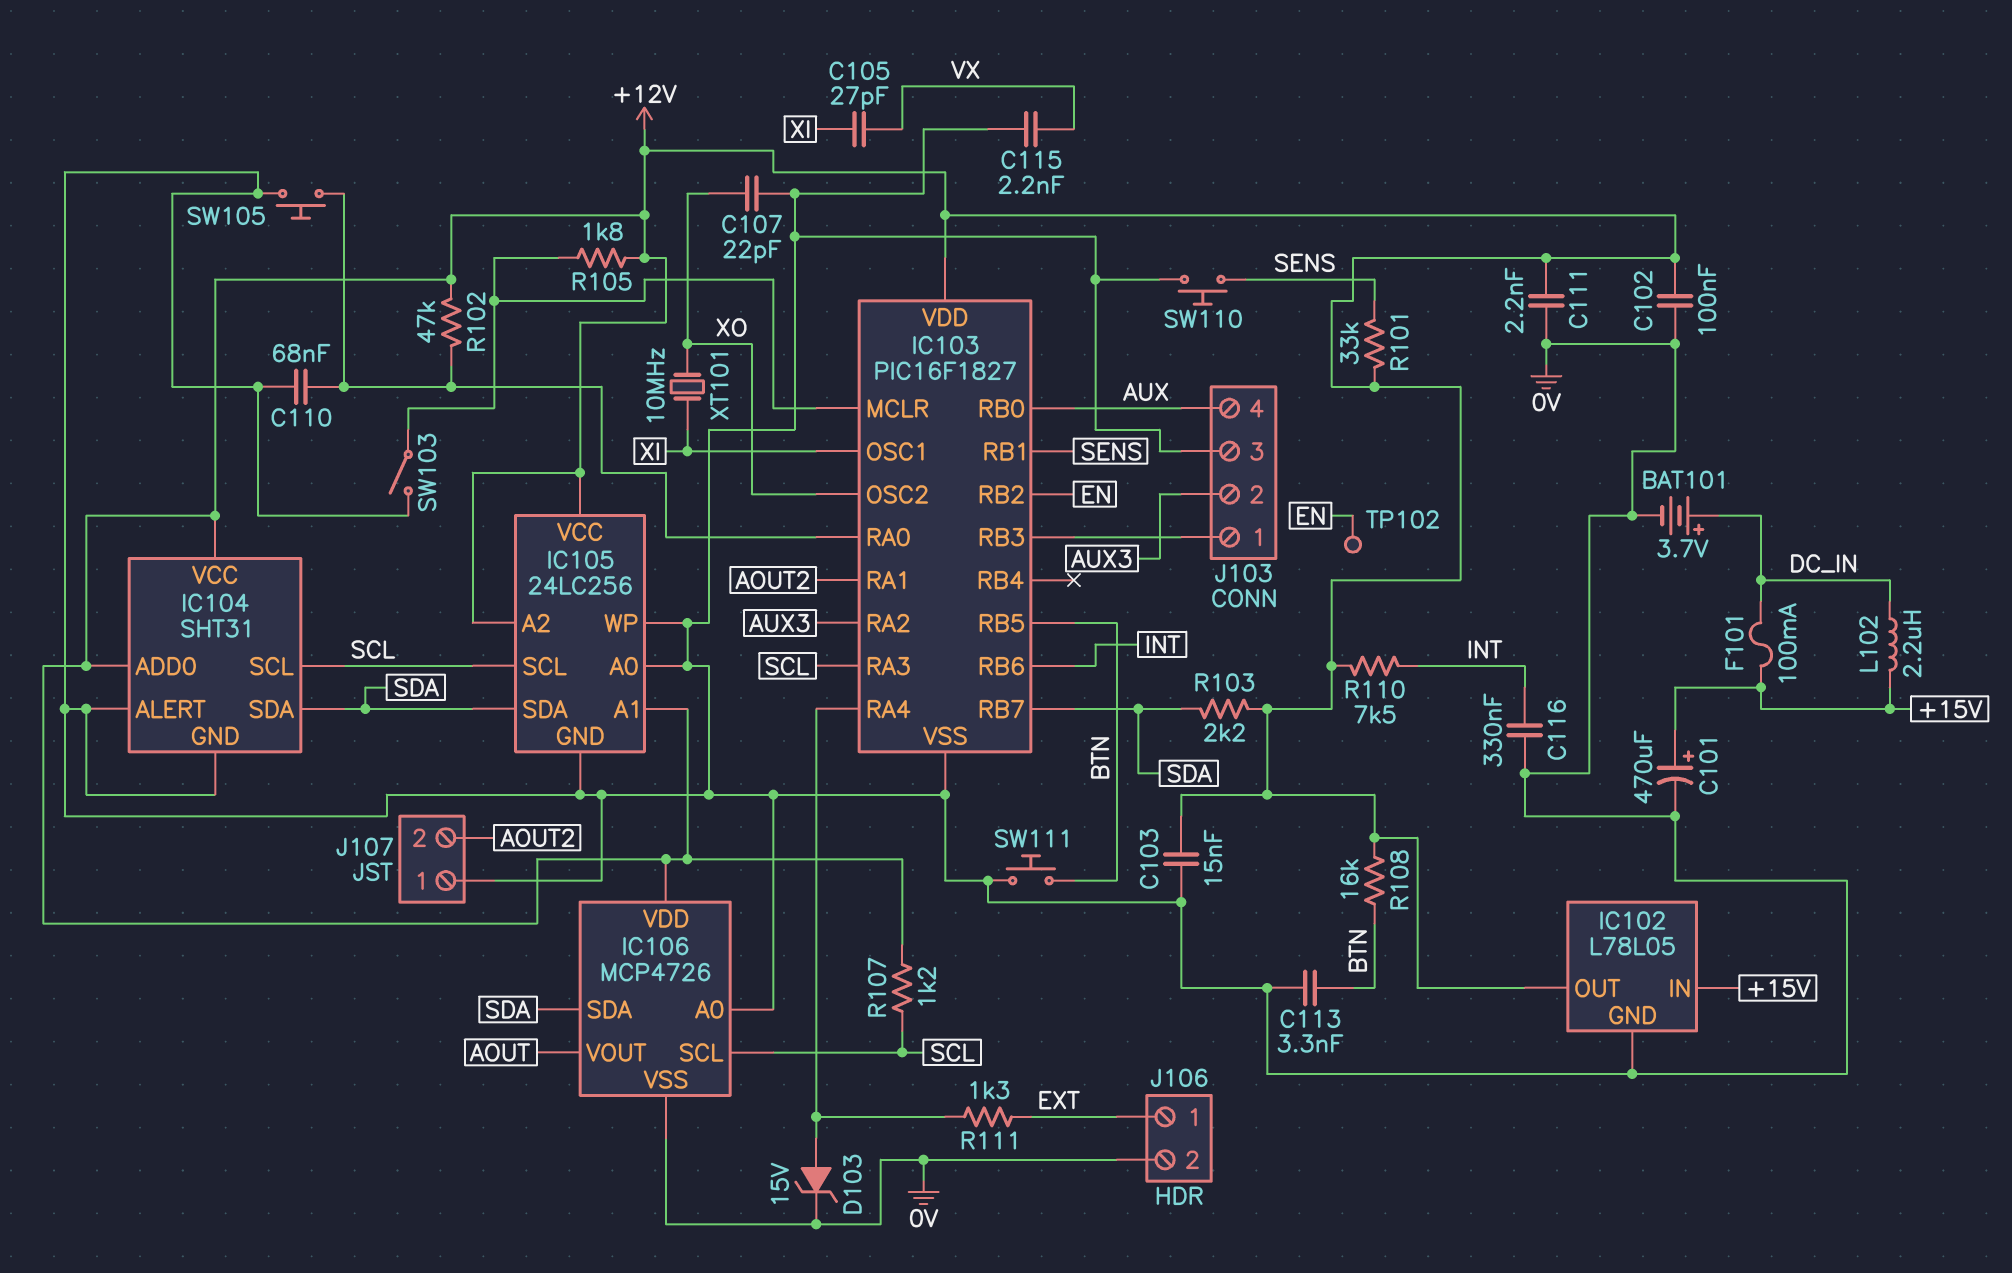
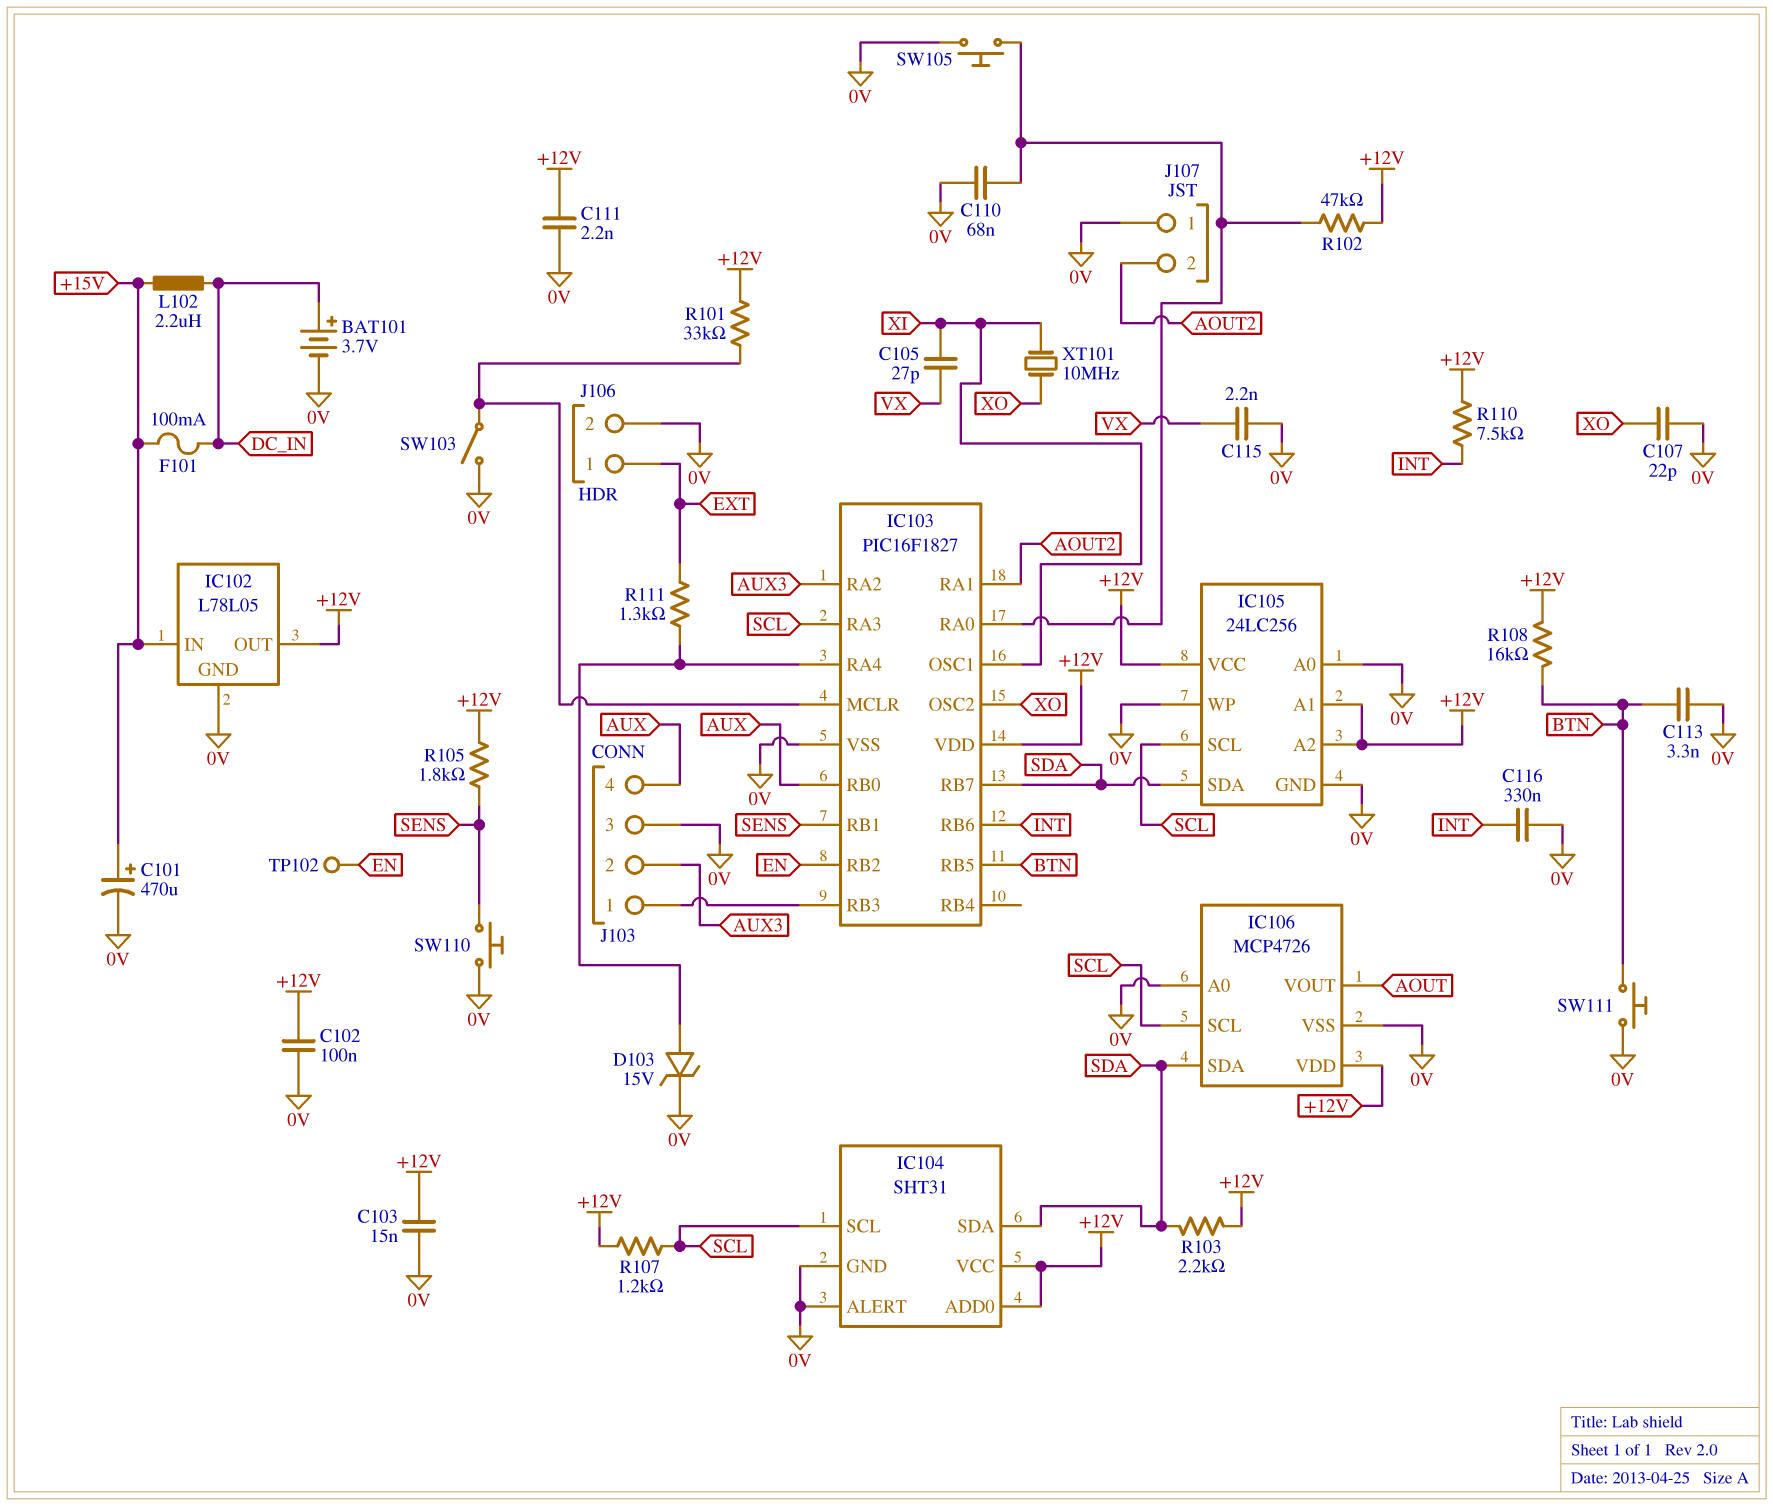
R101: 33k (+12V, SENS) -> 33k (+12V, IC103/MCLR)
R105: 1.8k (+12V, IC103/MCLR) -> 1.8k (+12V, SENS)

